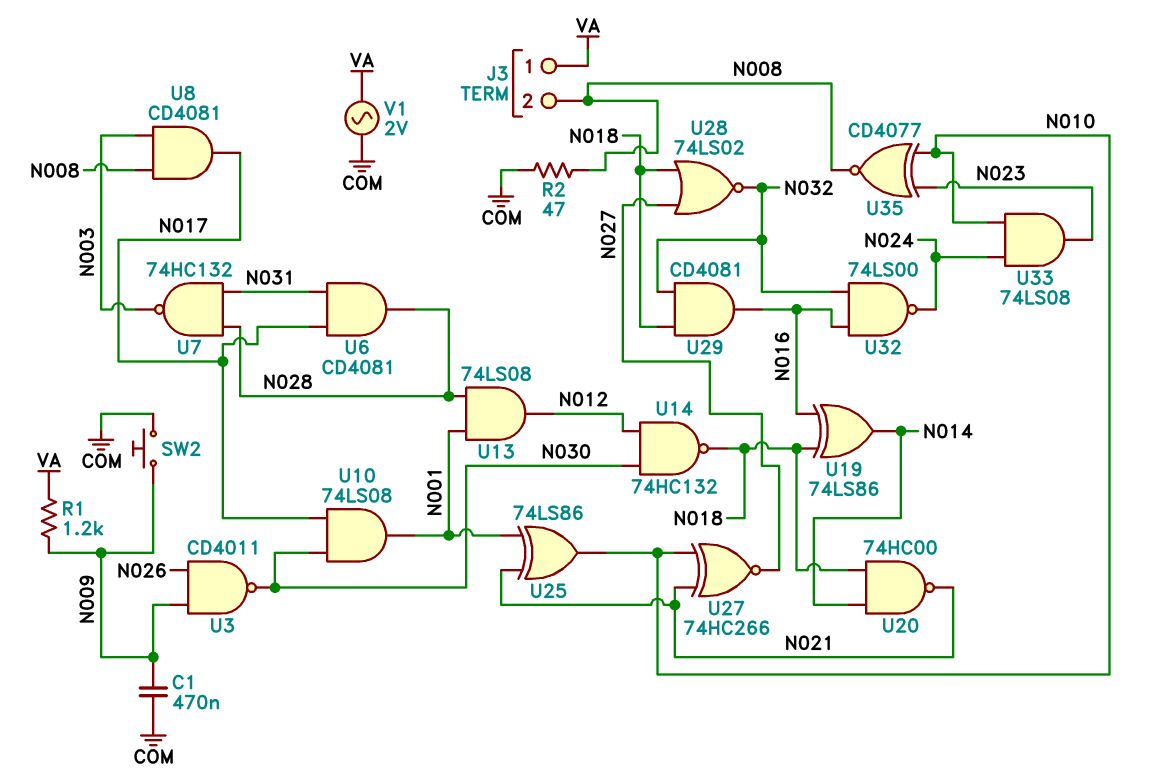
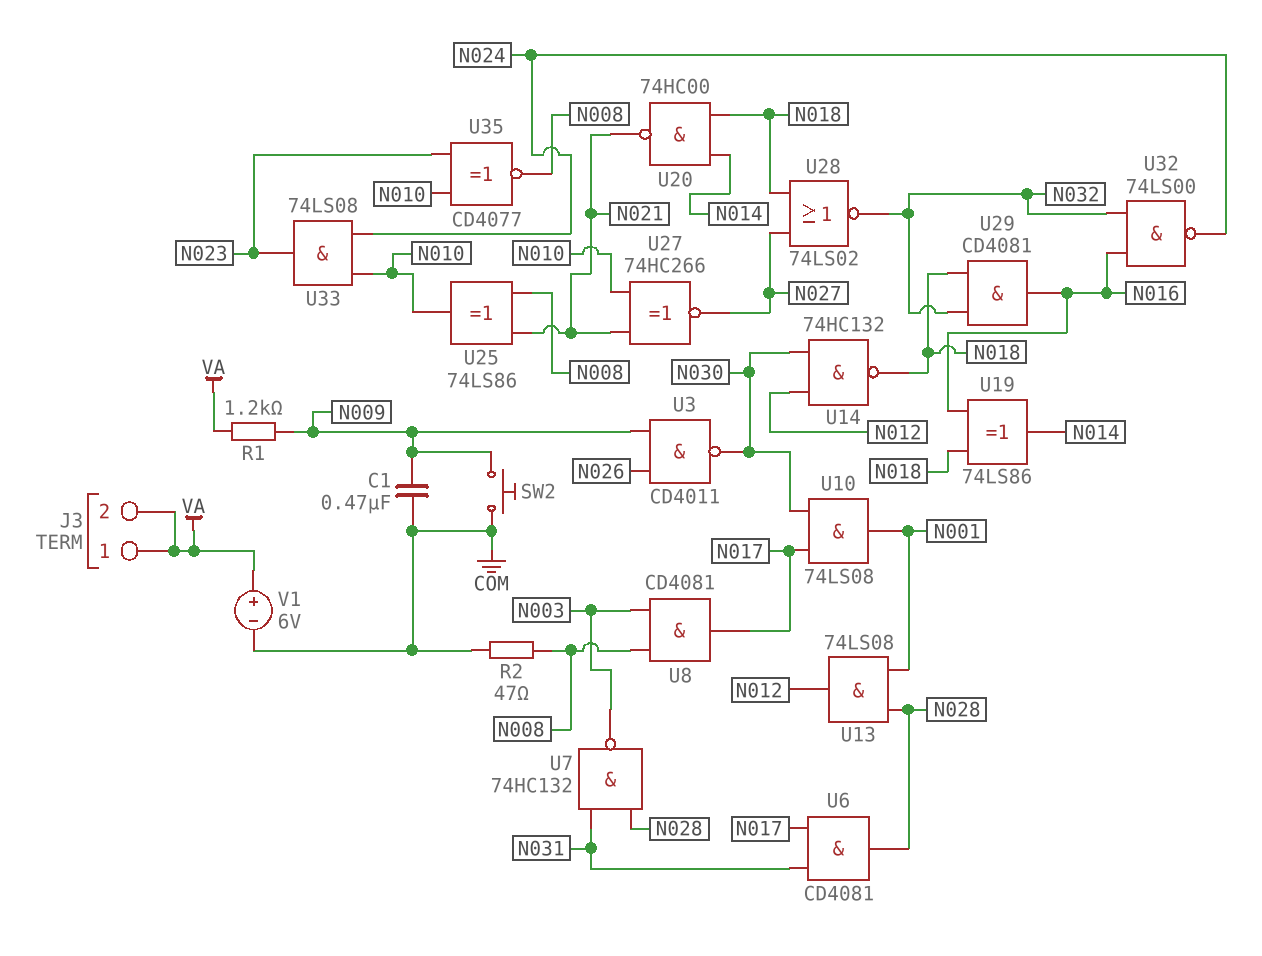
J3 pin 2: N008 -> VA
U25: XOR 74LS86 (in N001, in N021, out N010) -> XOR 74LS86 (in N008, in N021, out N010)
V1: AC 2V (COM, VA) -> 6V (plus VA, minus COM)

